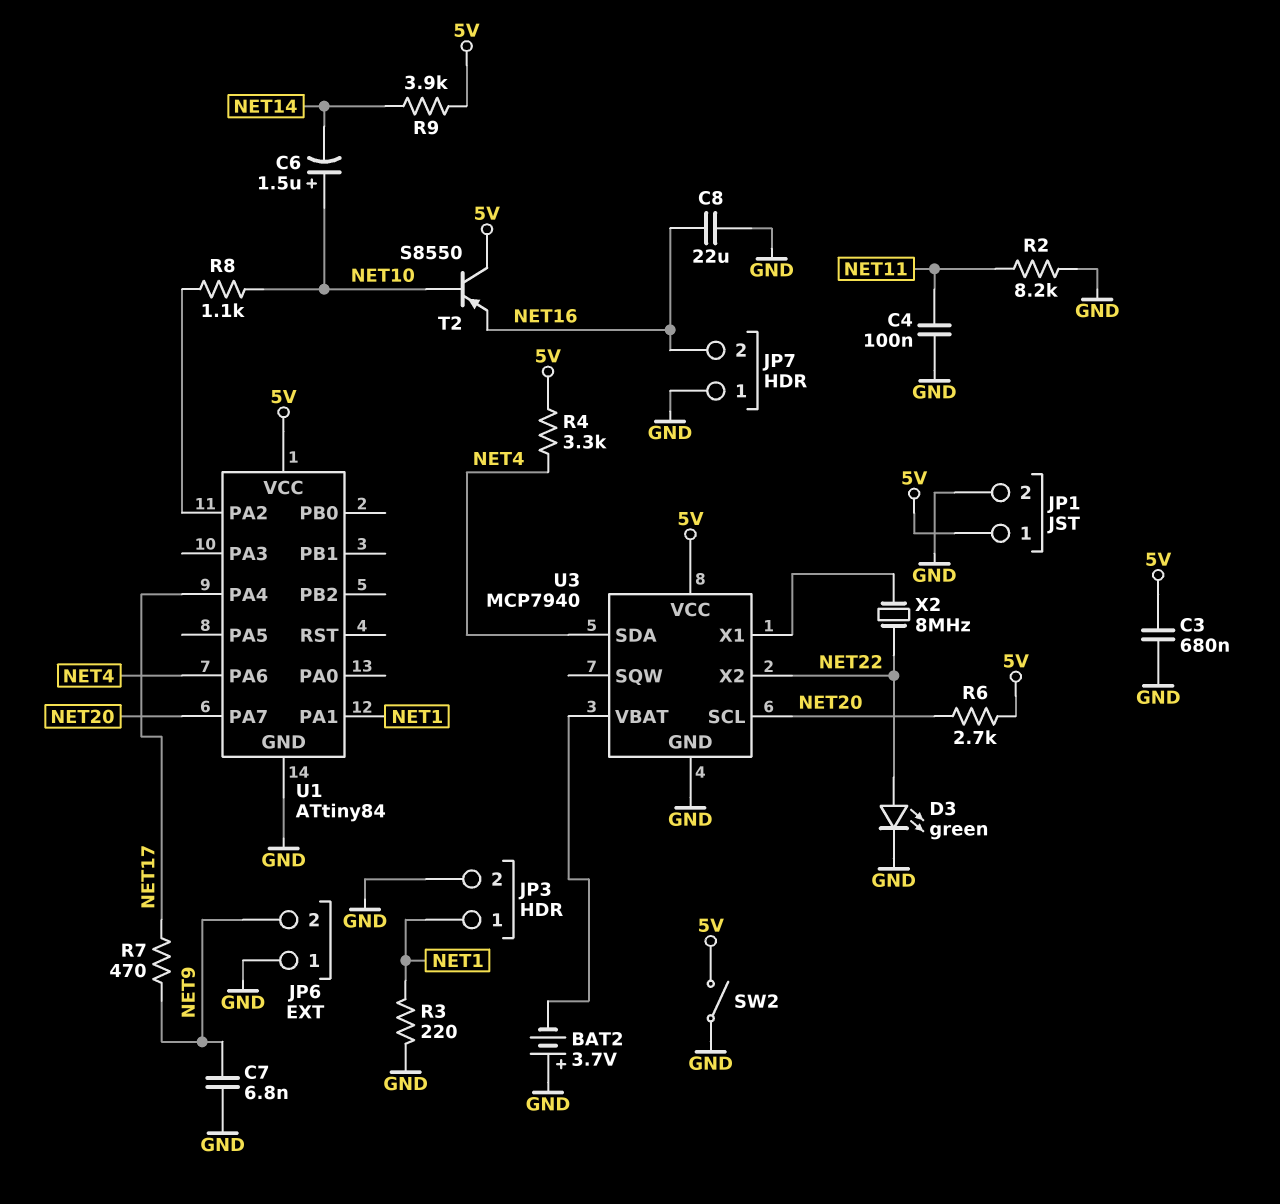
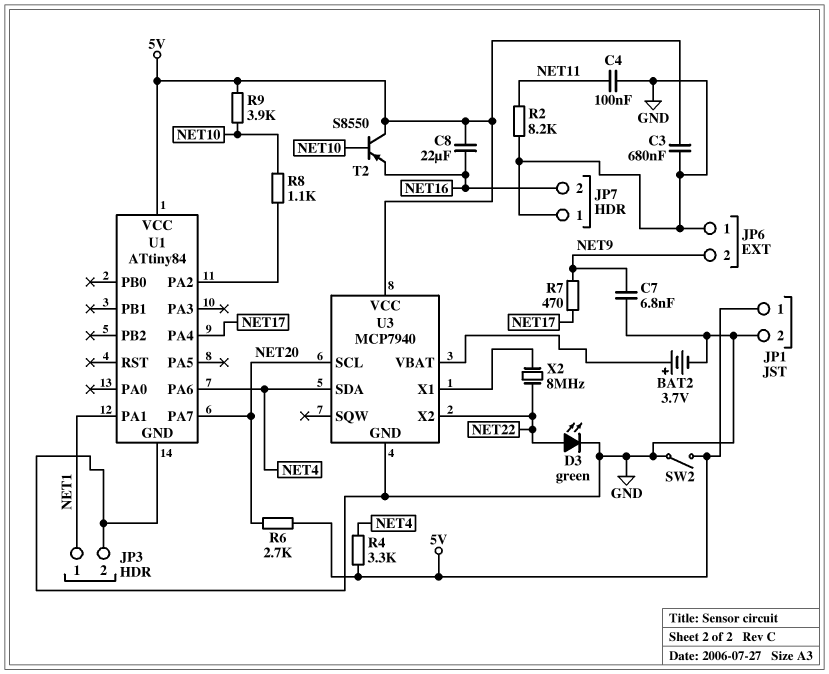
BAT2: 3.7V (plus GND, minus U3/VBAT) -> 3.7V (plus U3/VBAT, minus GND)
C6: 1.5uF (plus NET10, minus NET14) -> none
C8: 22uF (GND, NET16) -> 22uF (5V, NET16)
R3: 220 (GND, NET1) -> none
R9: 3.9k (5V, NET14) -> 3.9k (5V, NET10)

